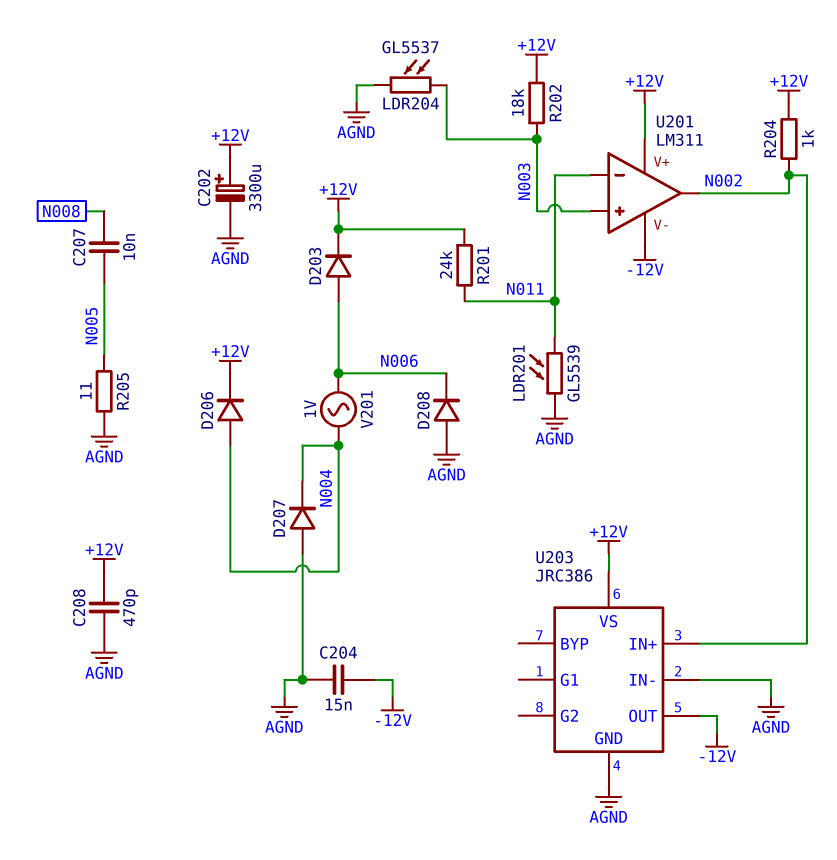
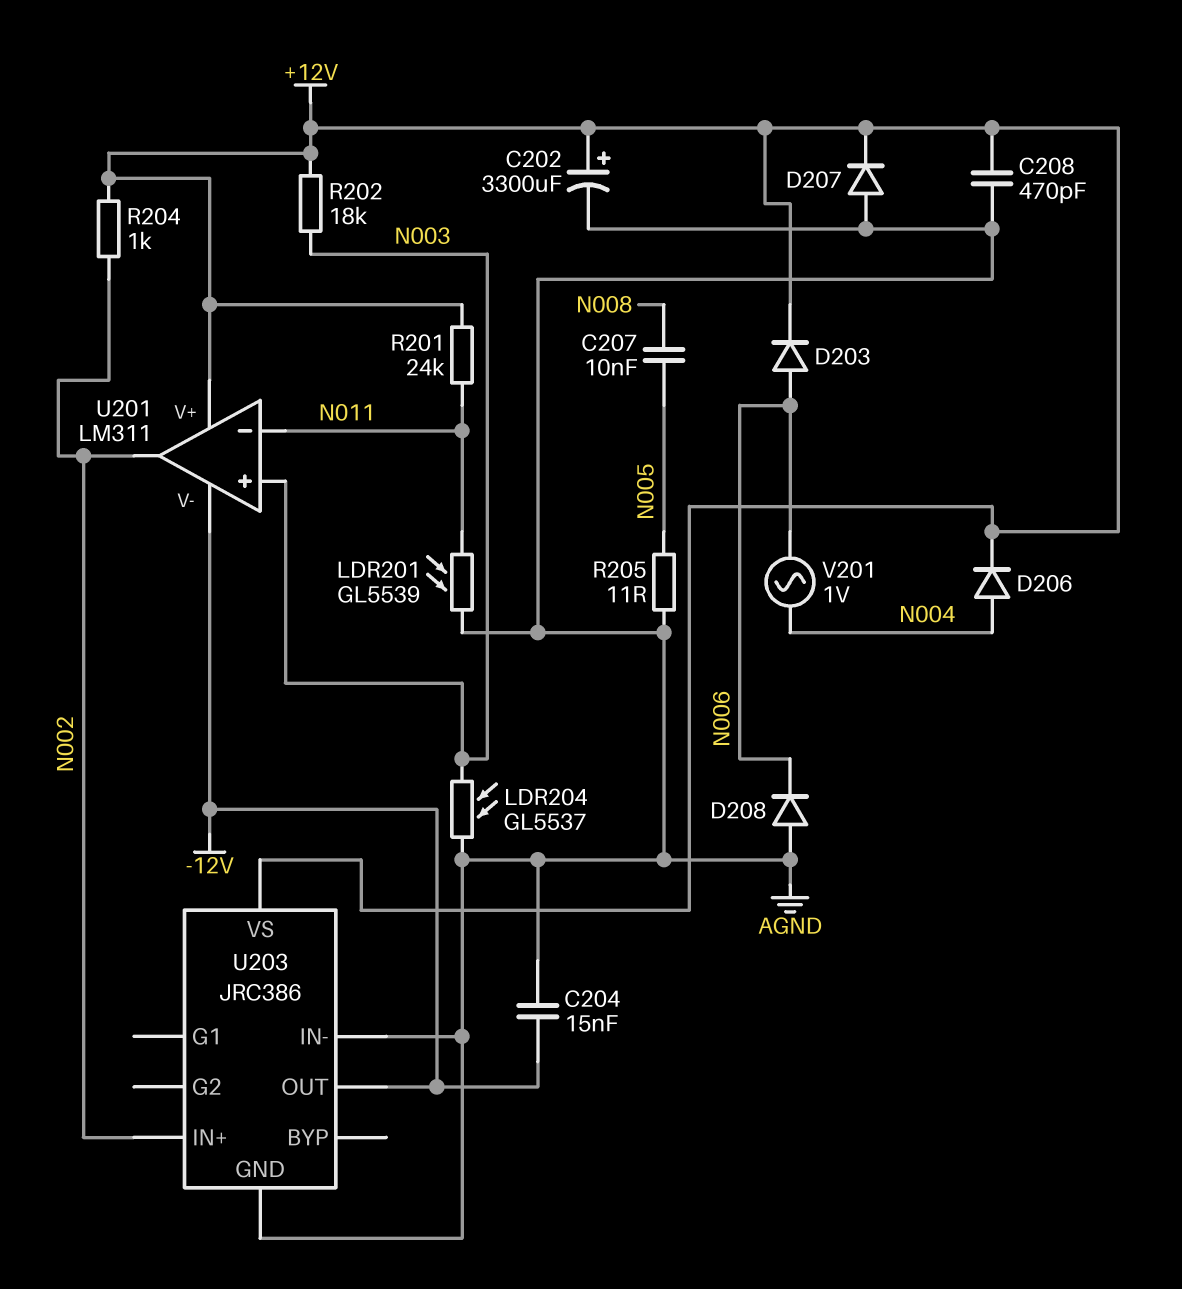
D207: diode (A AGND, K N004) -> diode (A AGND, K +12V)

